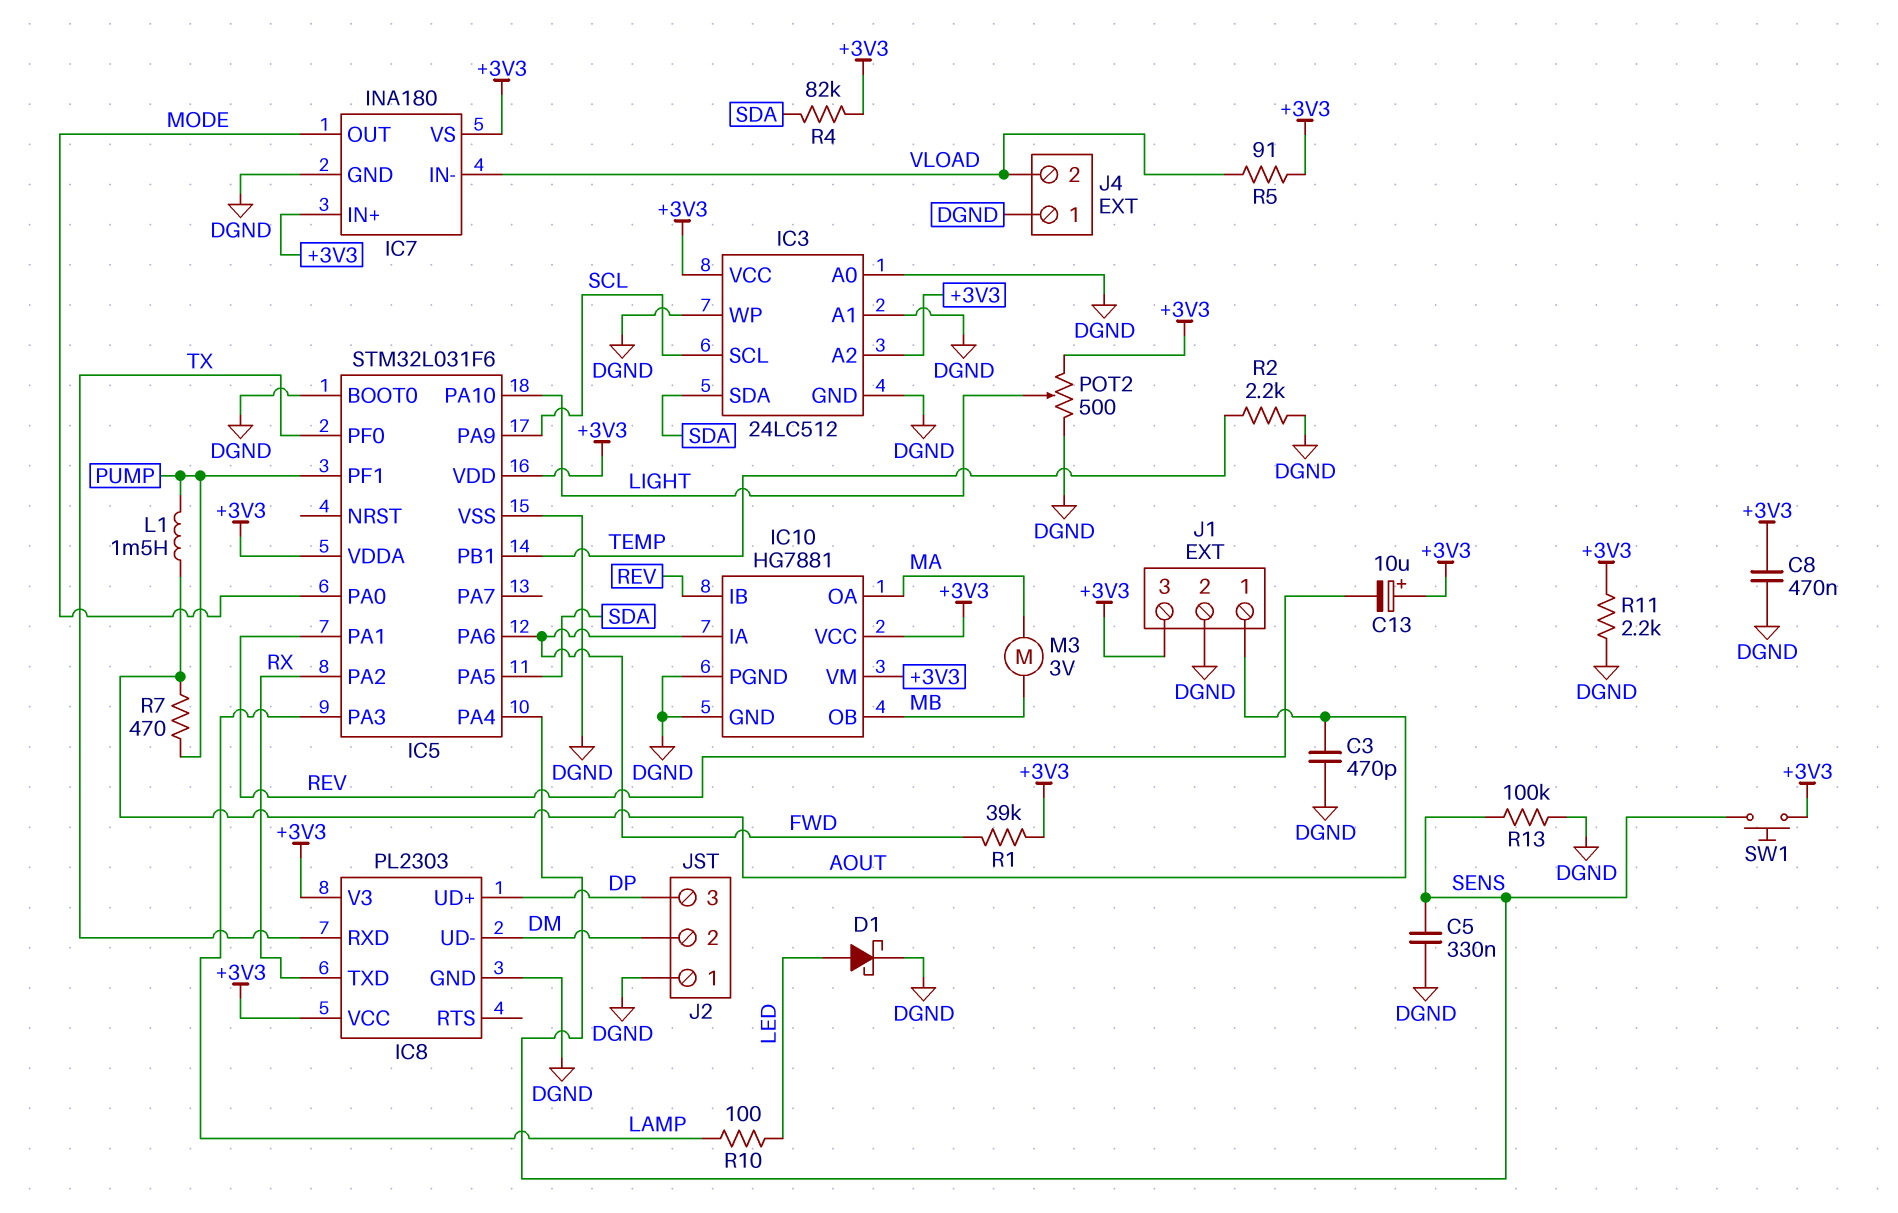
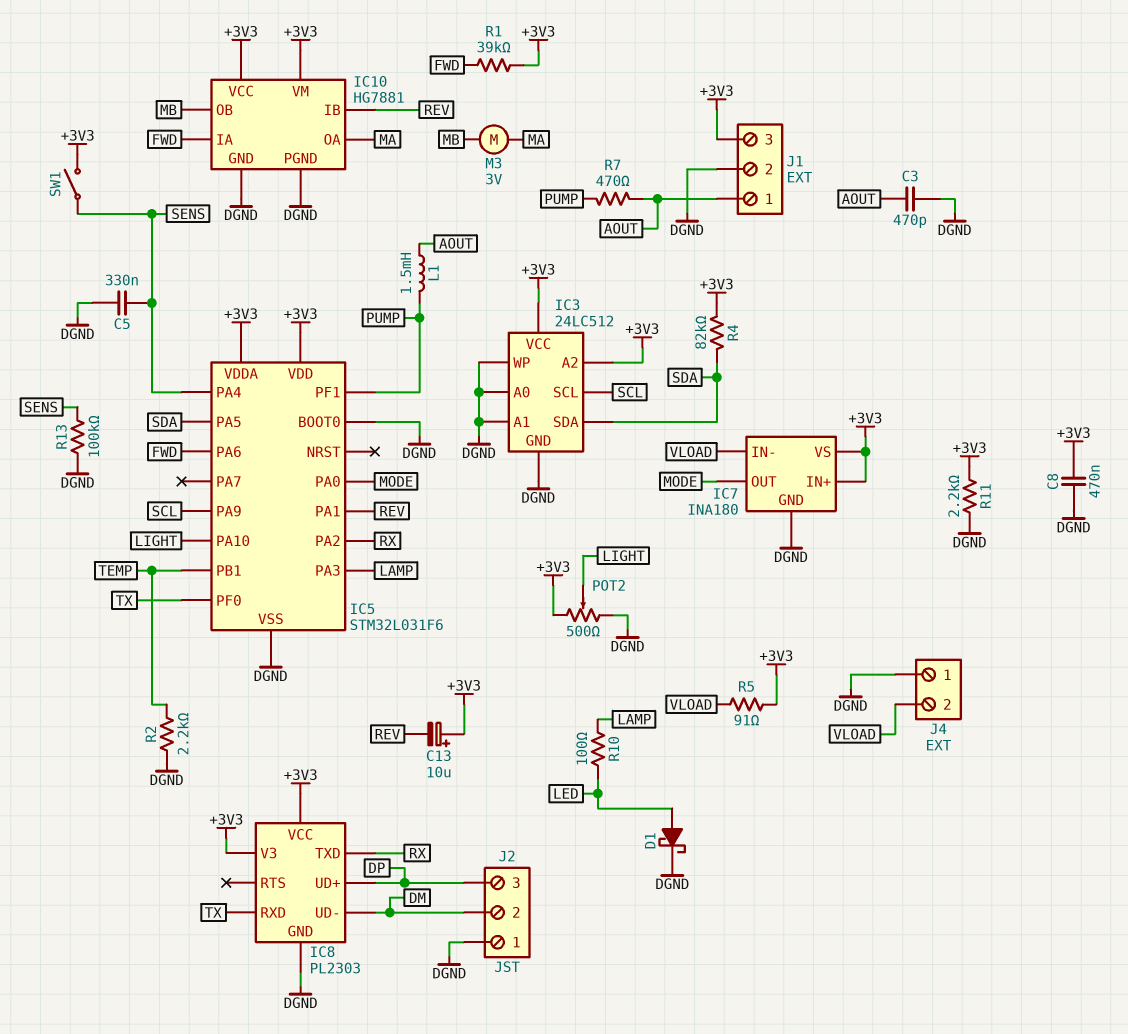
SW1: button (+3V3, SENS) -> switch (+3V3, SENS)

